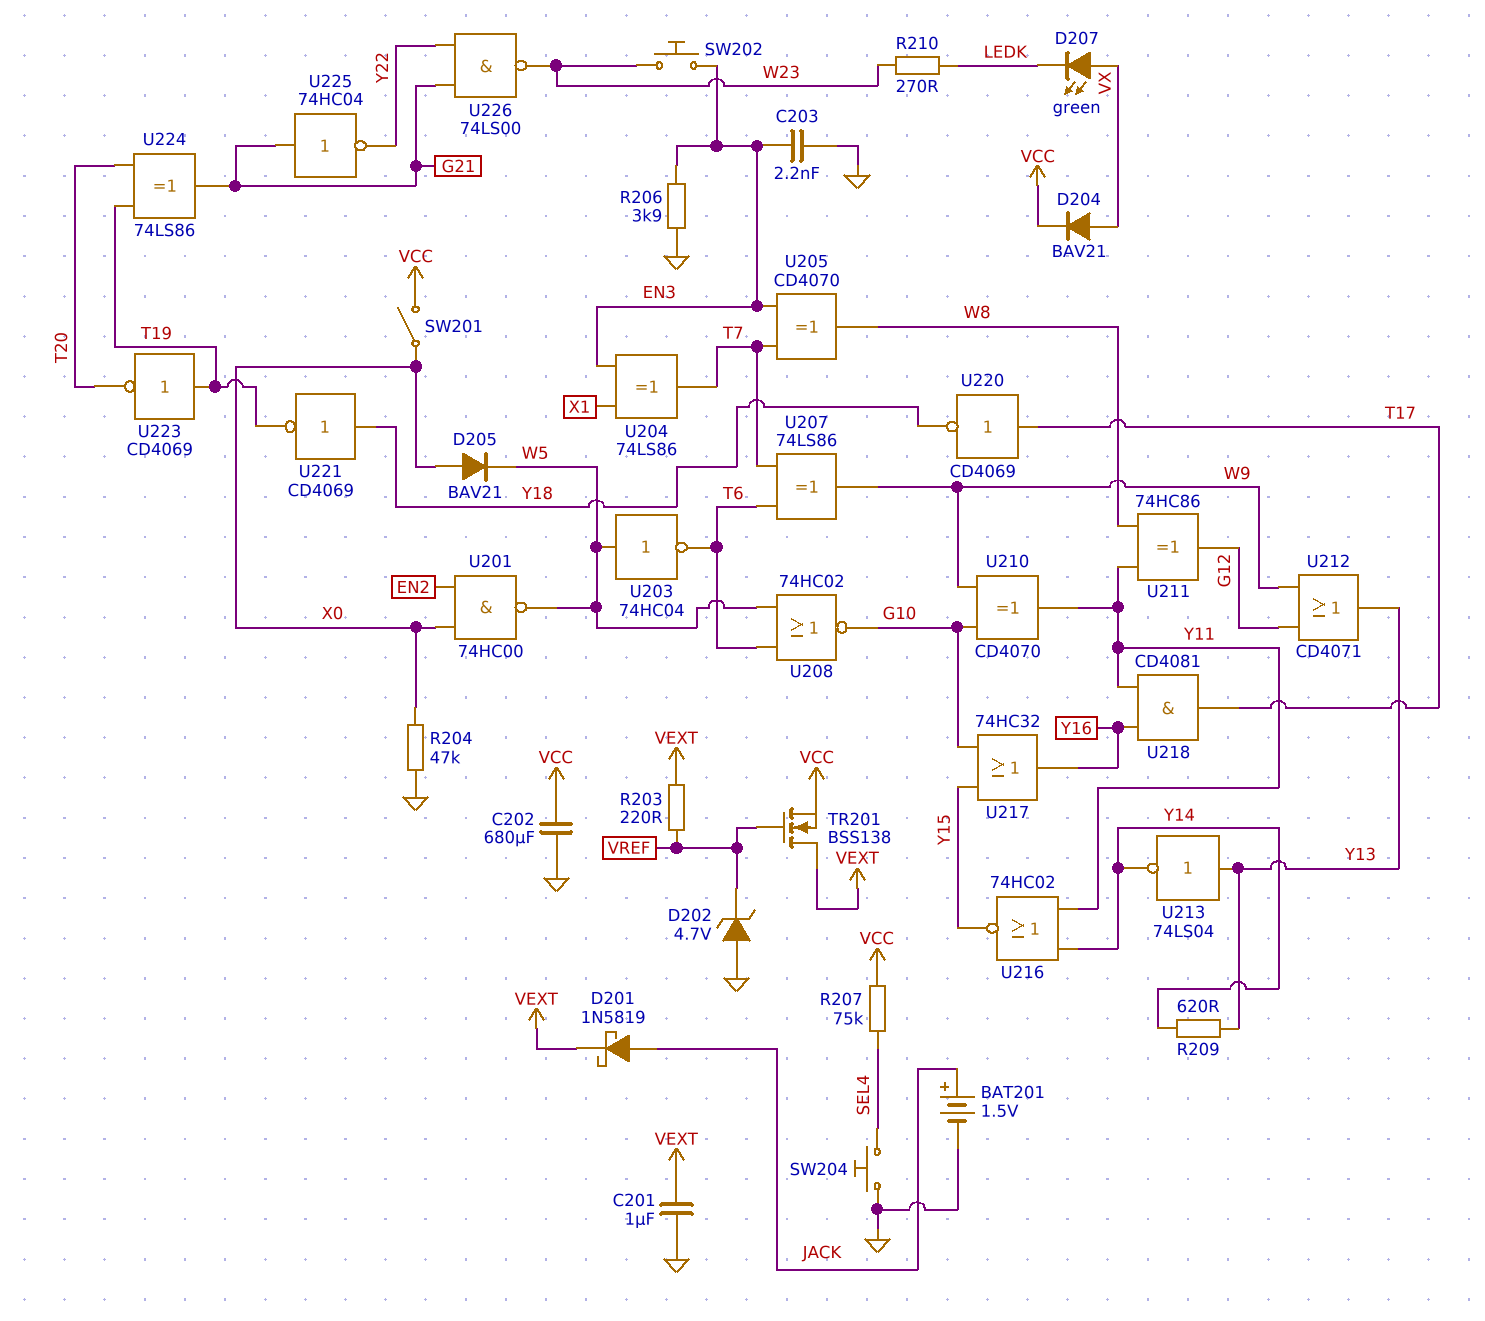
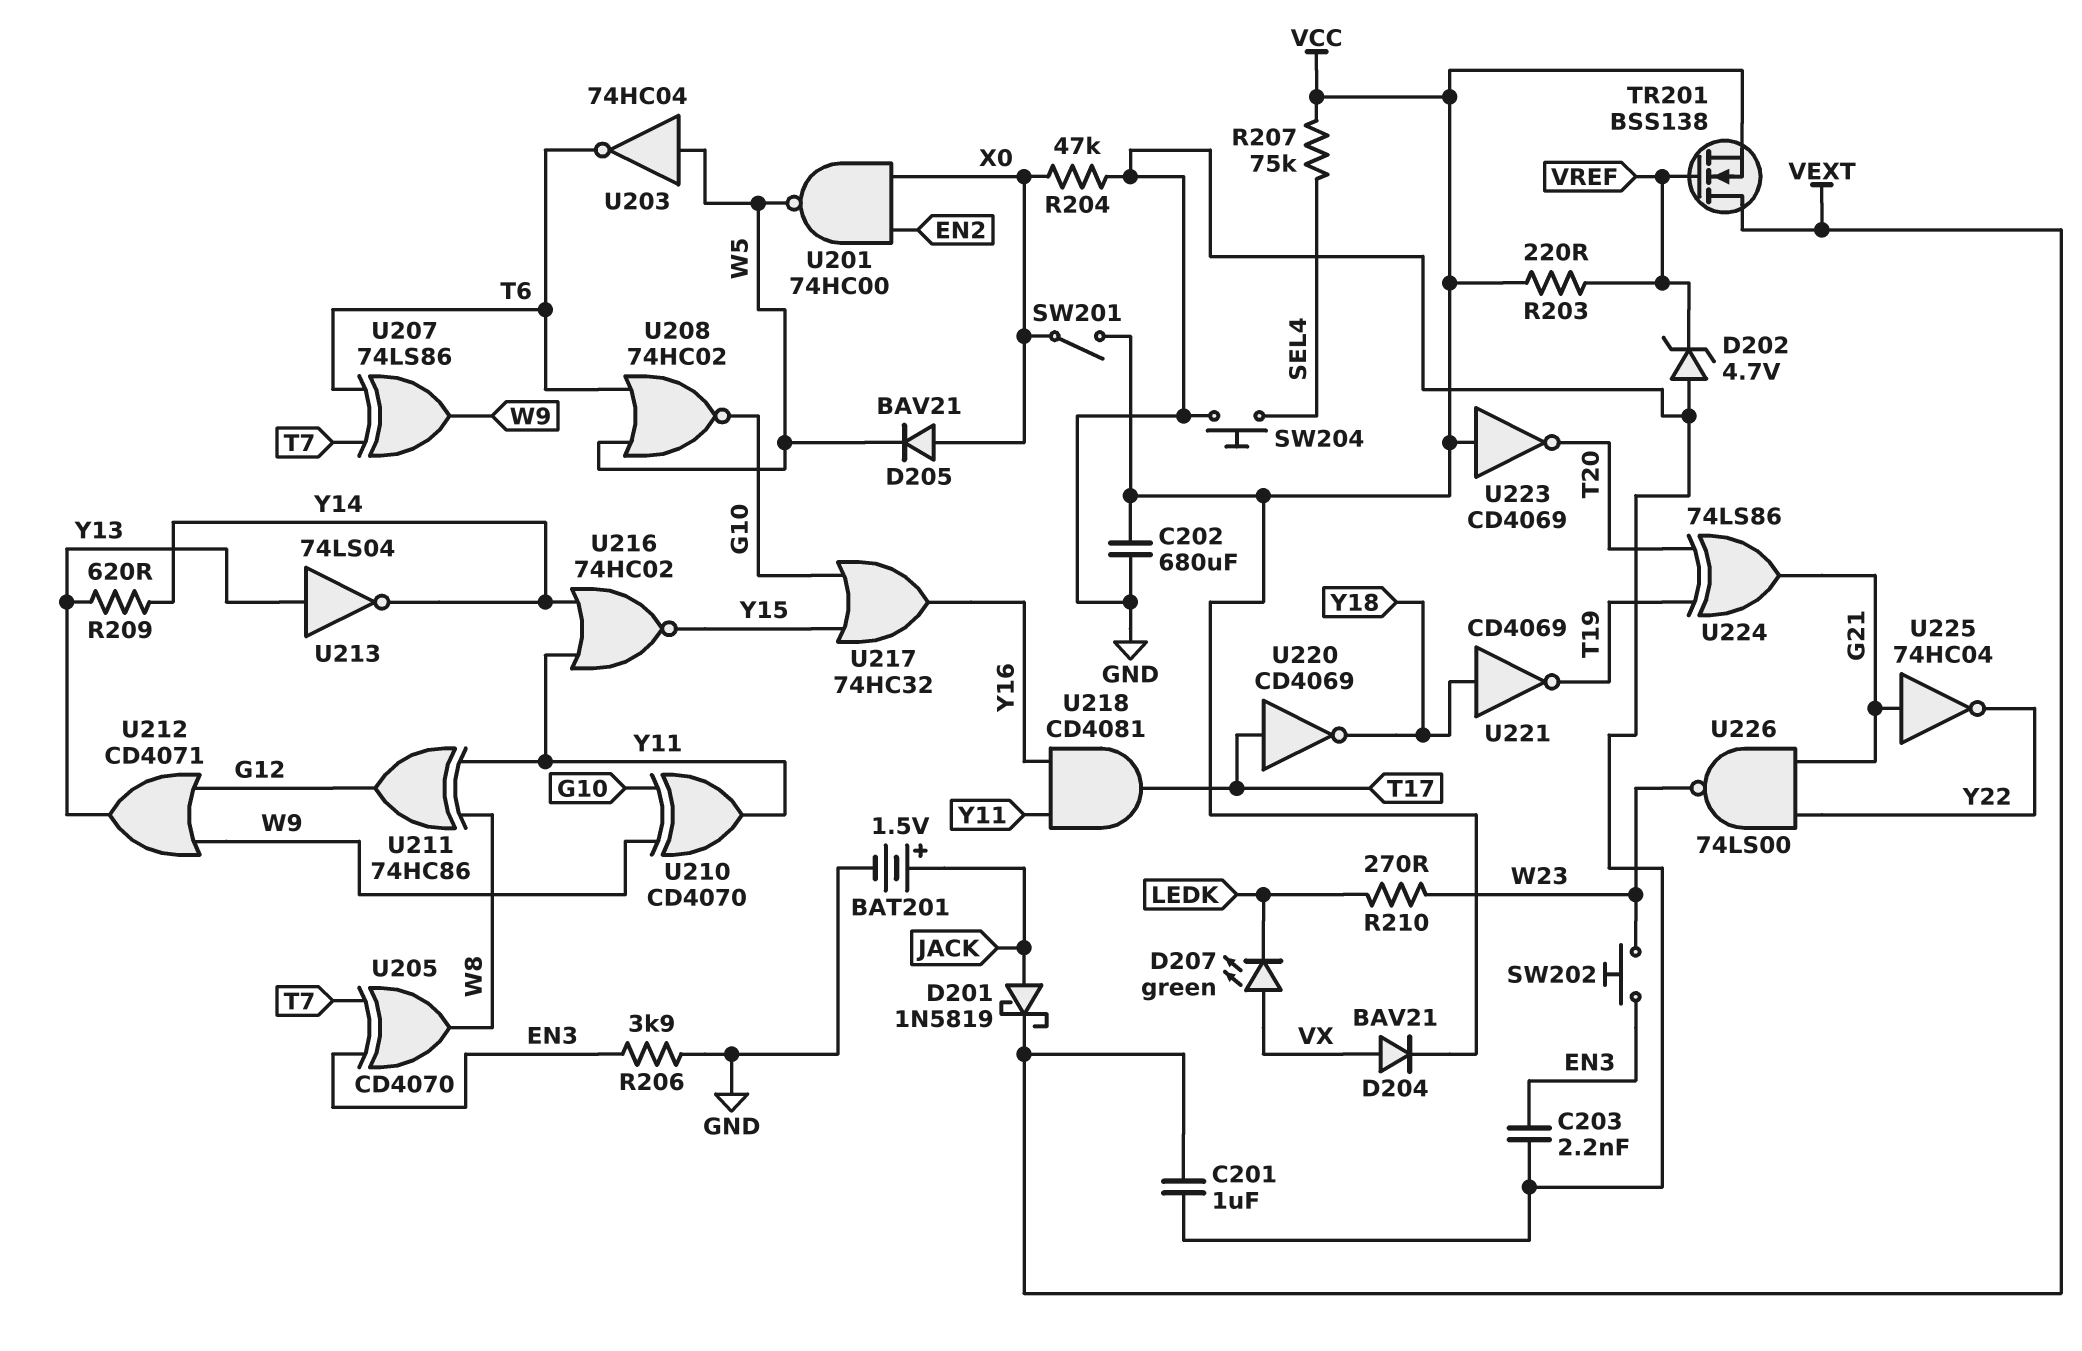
R203: 220 (VEXT, VREF) -> 220 (VCC, VREF)
U204: XOR 74LS86 (in EN3, in X1, out T7) -> none
U223: NOT CD4069 (in T19, out T20) -> NOT CD4069 (in VCC, out T20)

